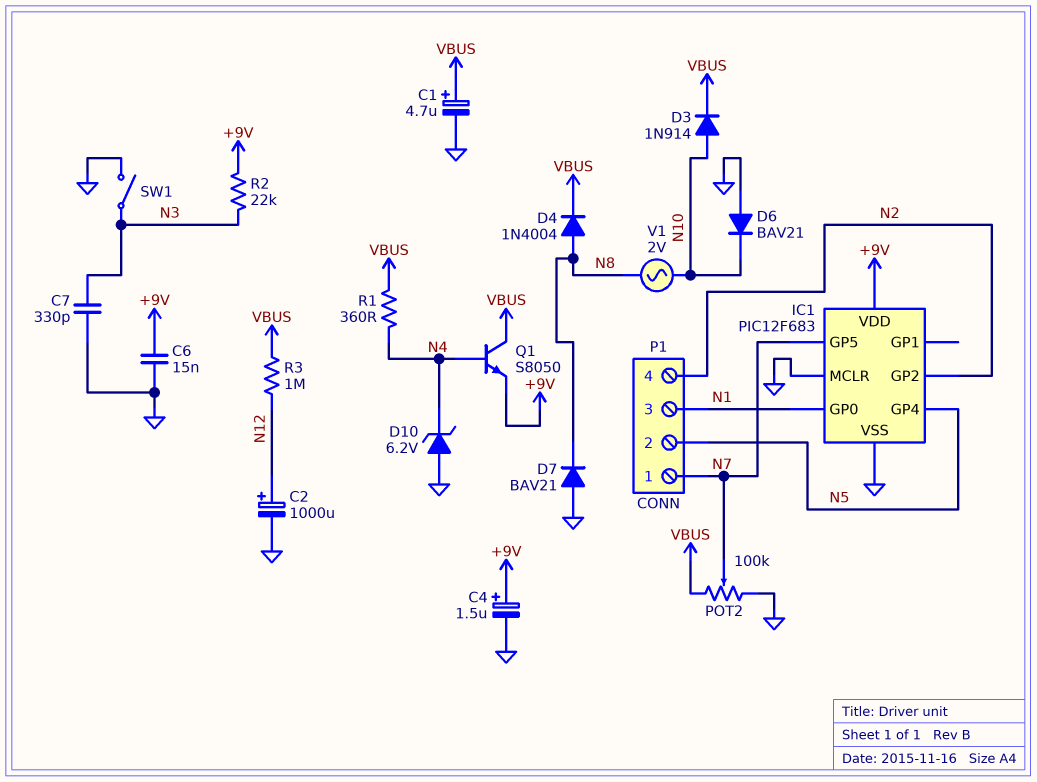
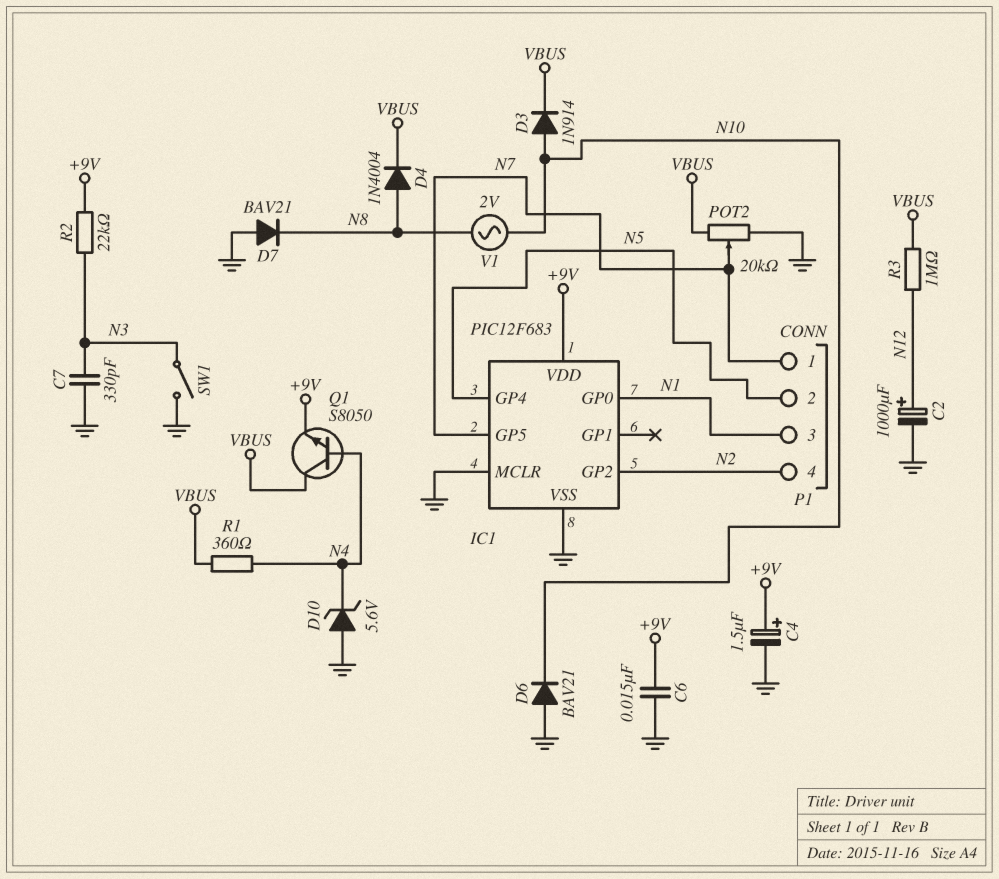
C1: 4.7uF (plus VBUS, minus GND) -> none
D10: zener 6.2V (A GND, K N4) -> zener 5.6V (A GND, K N4)
POT2: 100k (GND, VBUS, wiper N7) -> 20k (GND, VBUS, wiper N7)

